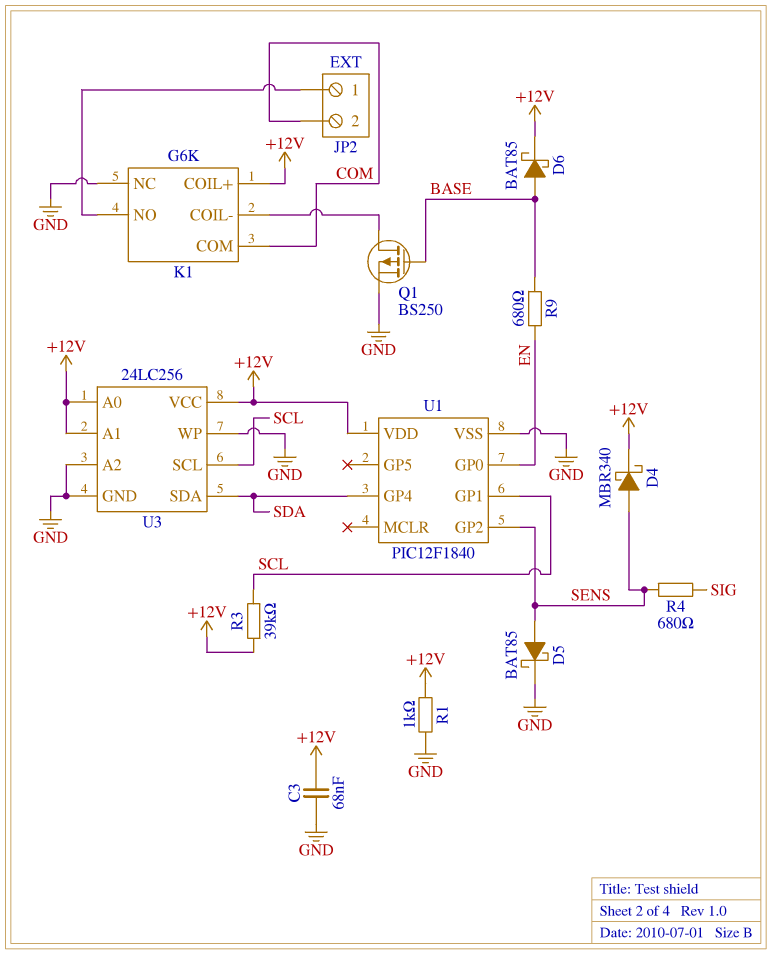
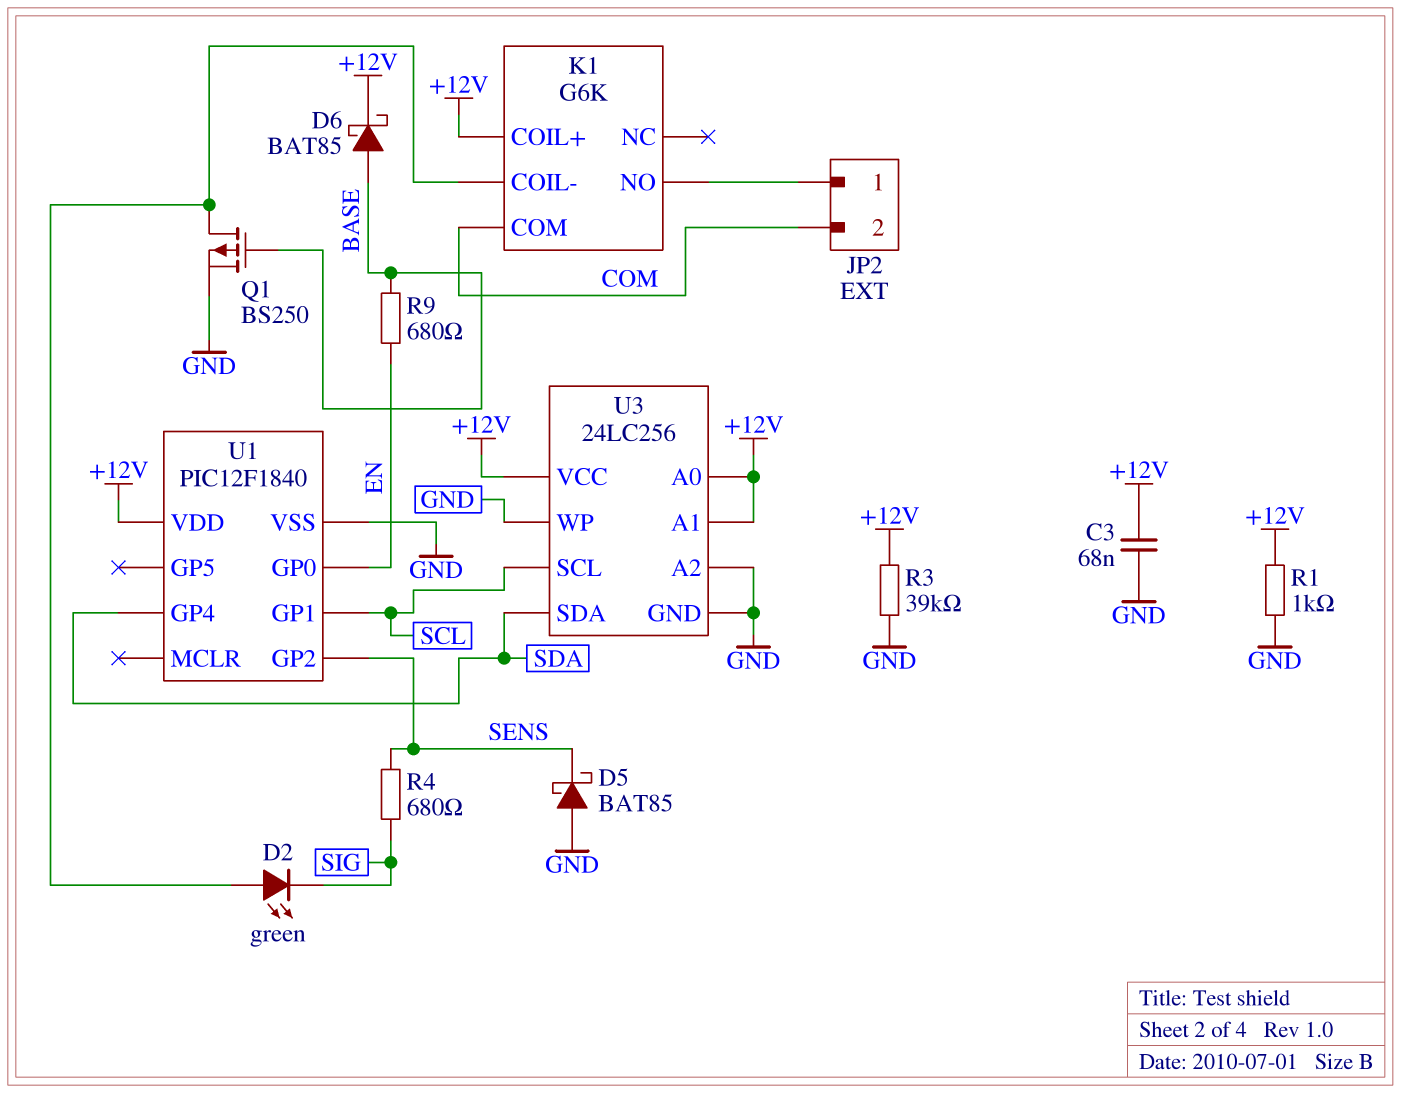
D2: none -> LED green (A K1/COIL-, K SIG)
D4: schottky MBR340 (A SENS, K +12V) -> none
D5: schottky BAT85 (A SENS, K GND) -> schottky BAT85 (A GND, K SENS)
K1 pin NC: GND -> none
R3: 39k (+12V, SCL) -> 39k (+12V, GND)

